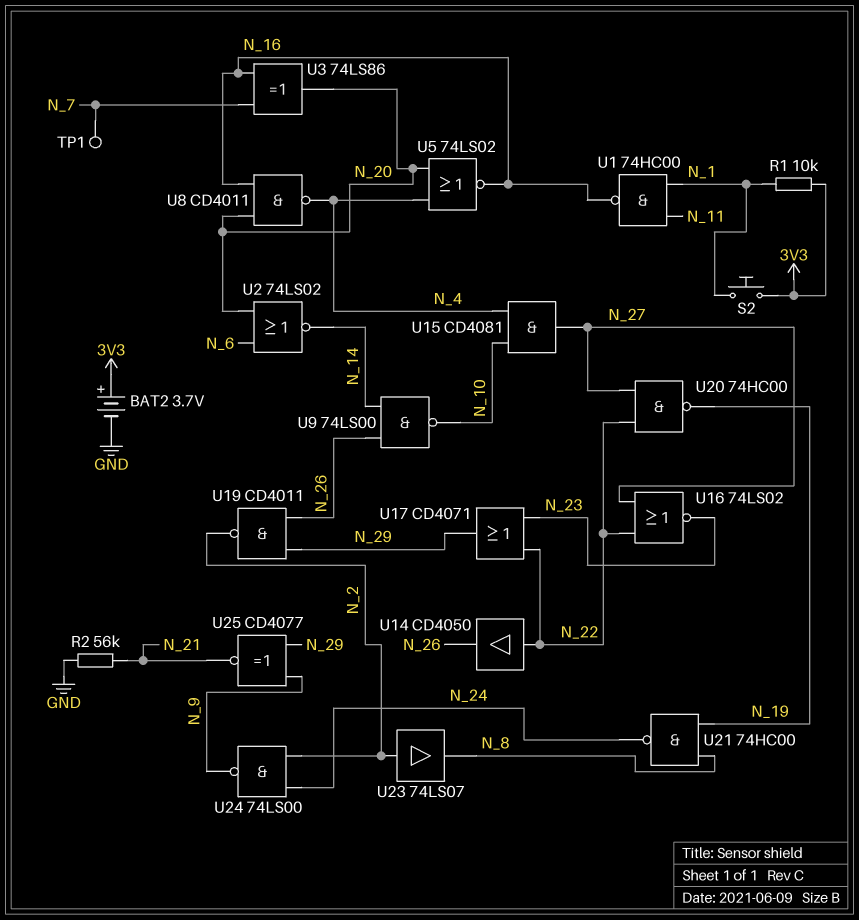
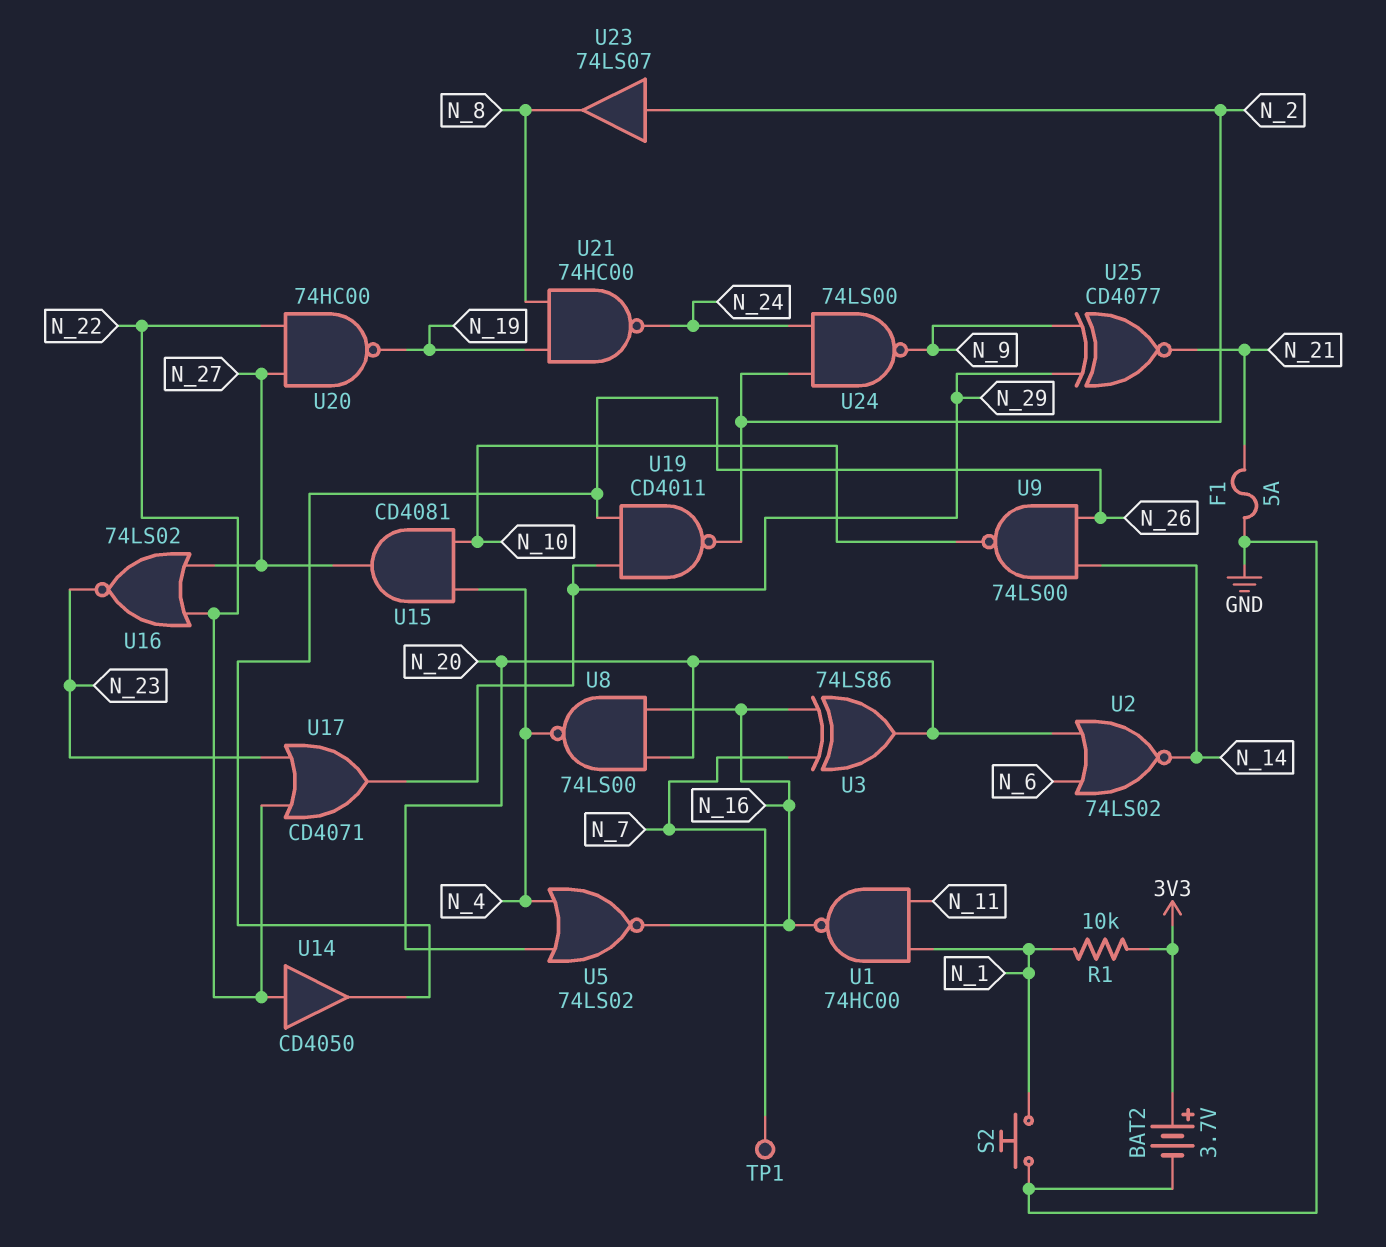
F1: none -> 5A (GND, N_21)
R2: 56k (GND, N_21) -> none
S2: button (3V3, N_1) -> button (GND, N_1)
U8: NAND CD4011 (in N_16, in N_20, out N_4) -> NAND 74LS00 (in N_16, in N_20, out N_4)

